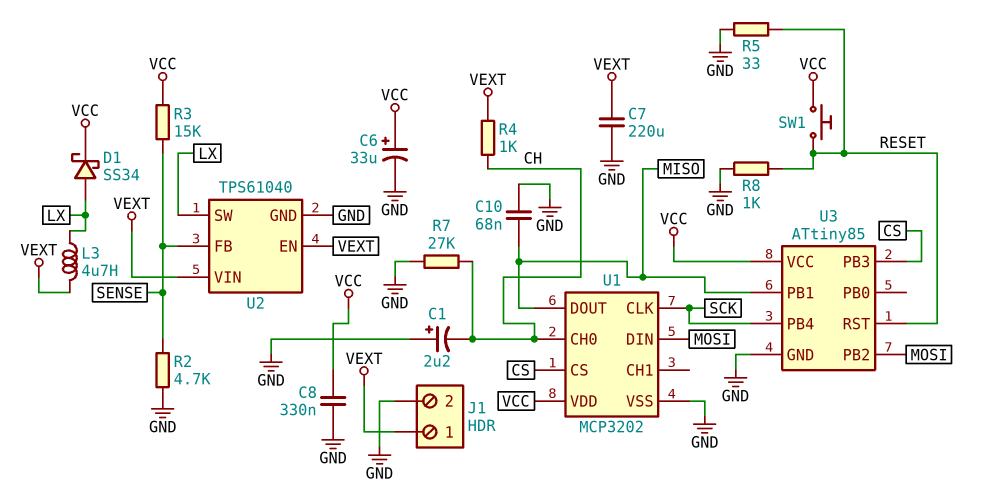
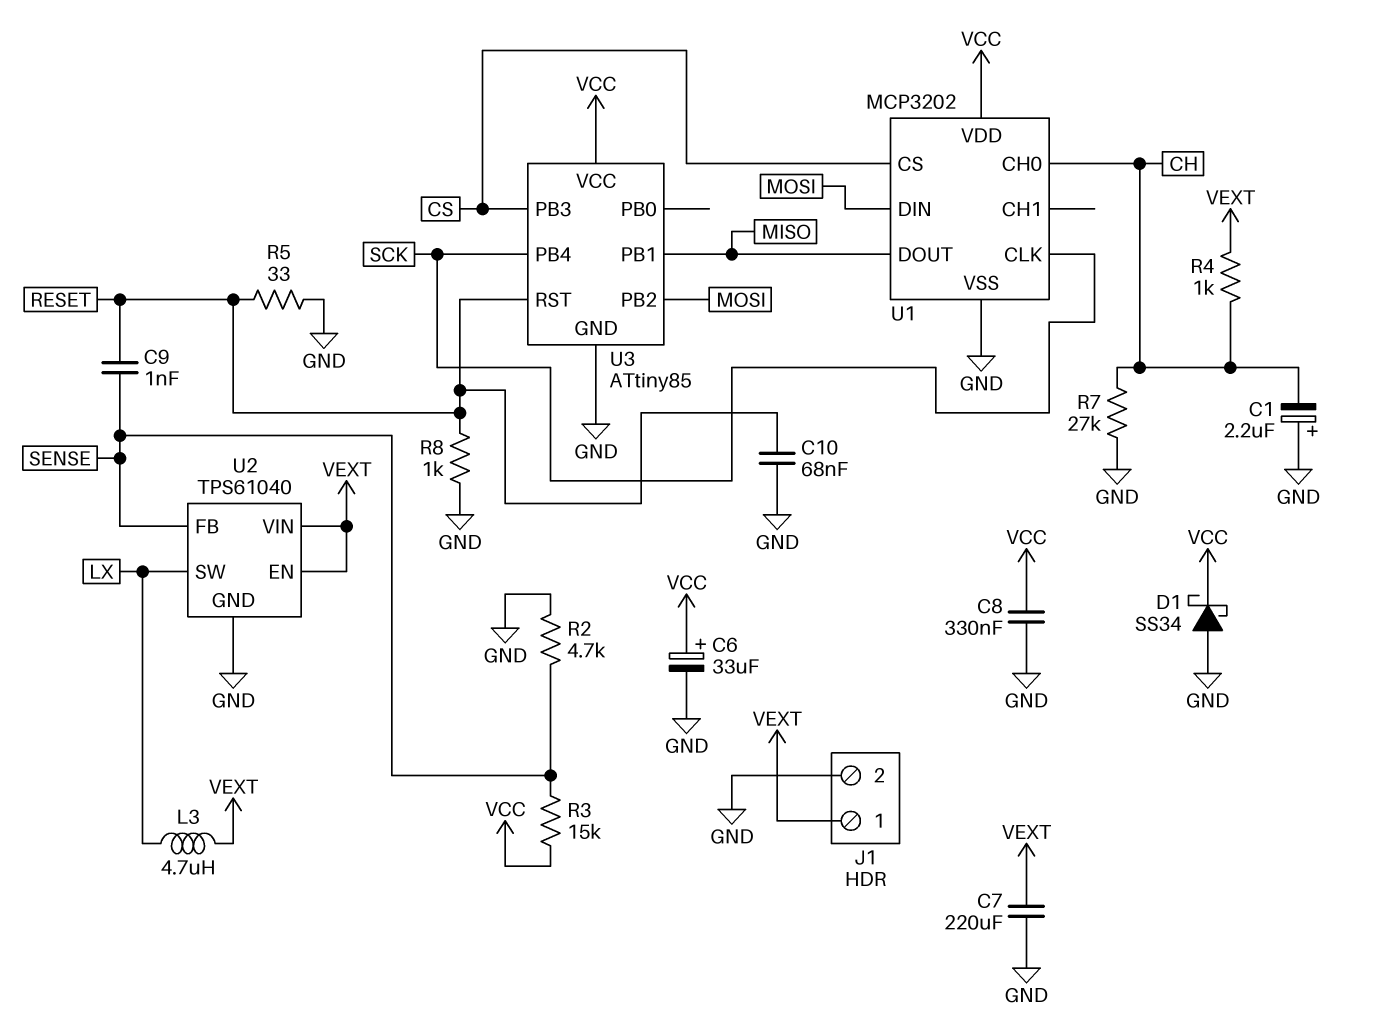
C9: none -> 1nF (RESET, SENSE)
C10: 68nF (GND, MISO) -> 68nF (GND, RESET)
D1: schottky SS34 (A LX, K VCC) -> schottky SS34 (A GND, K VCC)
SW1: button (RESET, VCC) -> none

